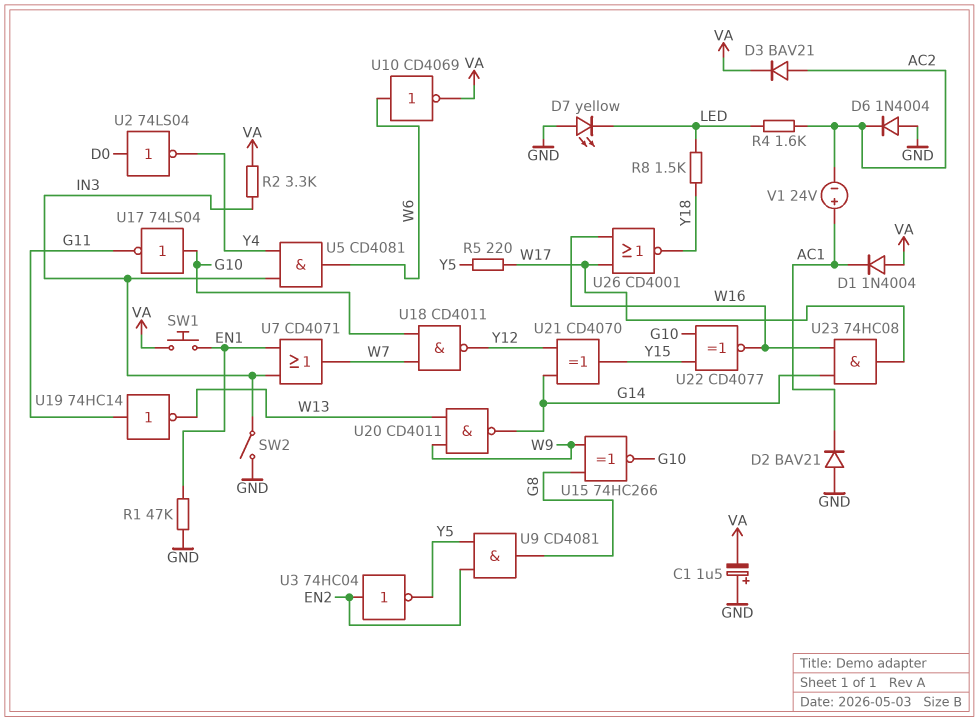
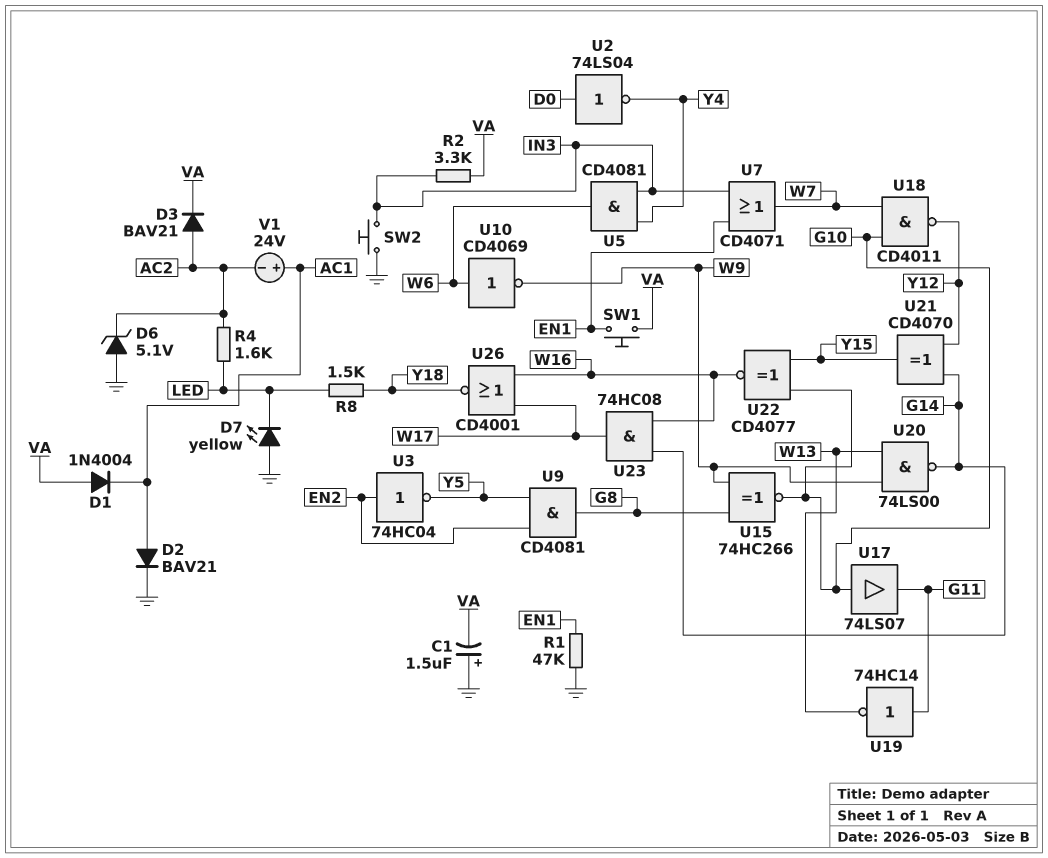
D2: diode BAV21 (A GND, K AC1) -> diode BAV21 (A AC1, K GND)
D6: diode 1N4004 (A GND, K AC2) -> zener 5.1V (A GND, K AC2)
R5: 220 (W17, Y5) -> none
SW2: switch (GND, IN3) -> button (GND, IN3)
U10: NOT CD4069 (in W6, out VA) -> NOT CD4069 (in W6, out W9)
U17: NOT 74LS04 (in G10, out G11) -> buffer 74LS07 (in G10, out G11)
U20: NAND CD4011 (in W9, in W13, out G14) -> NAND 74LS00 (in W9, in W13, out G14)

